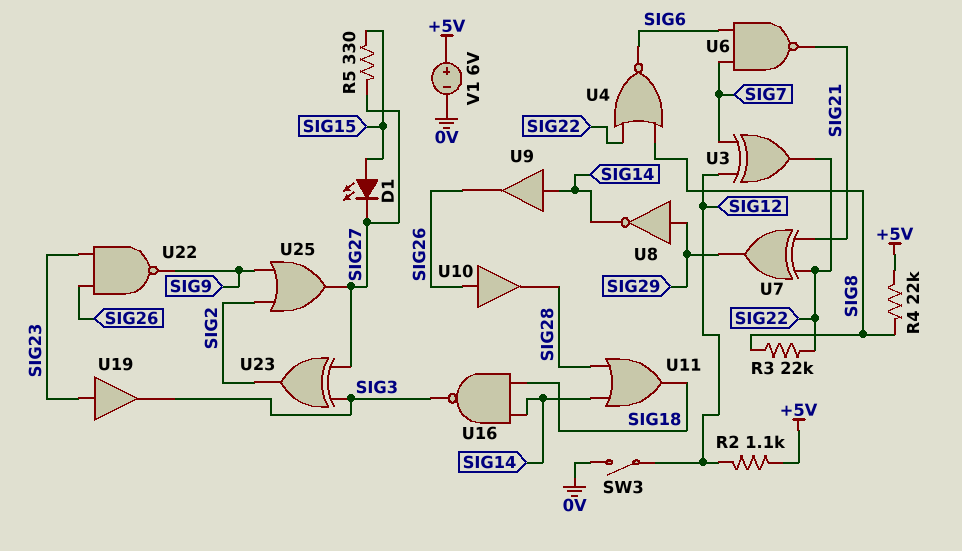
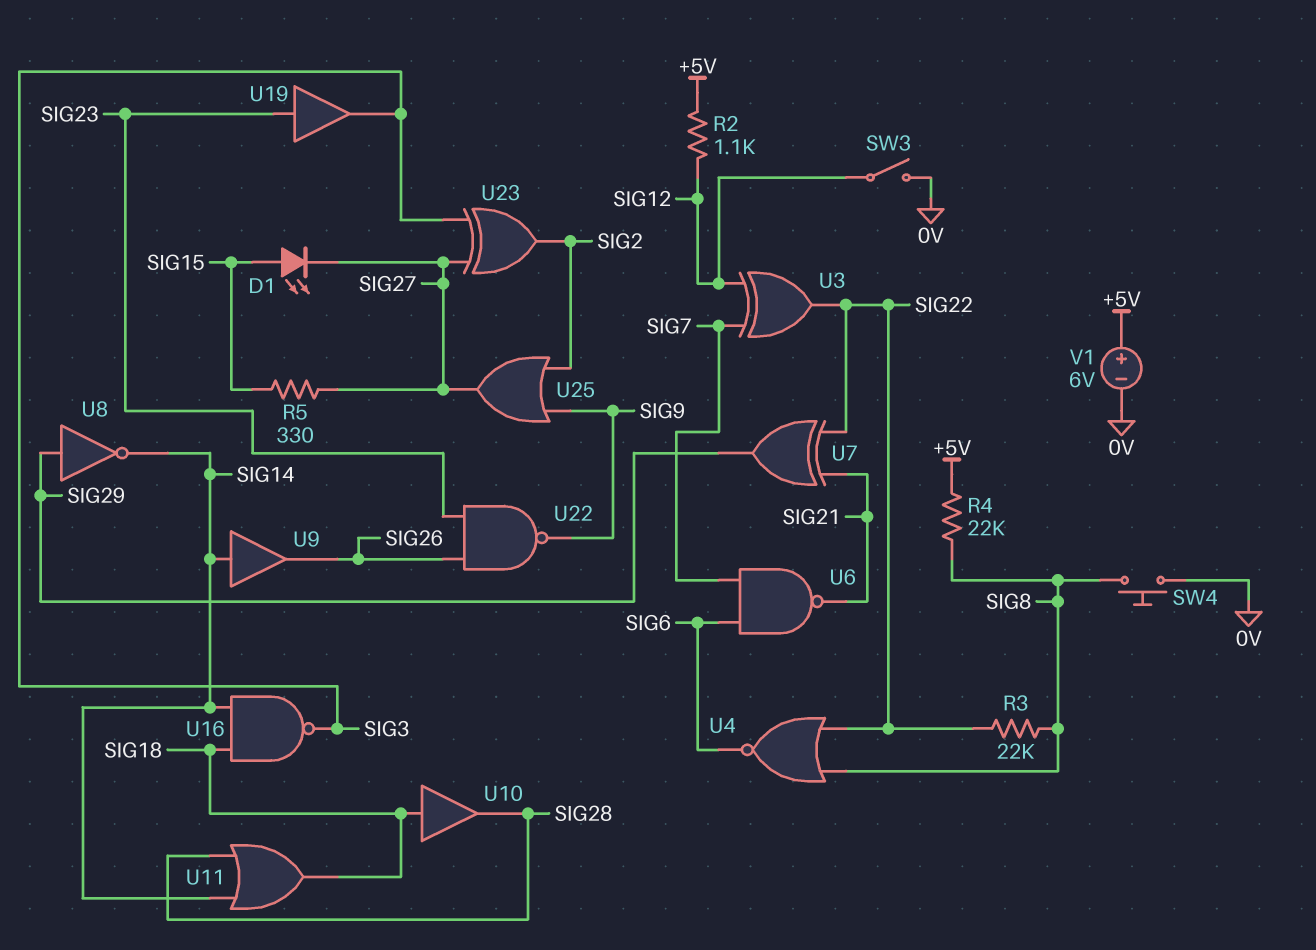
SW4: none -> button (0V, SIG8)
U10: buffer (in SIG26, out SIG28) -> buffer (in SIG18, out SIG28)

